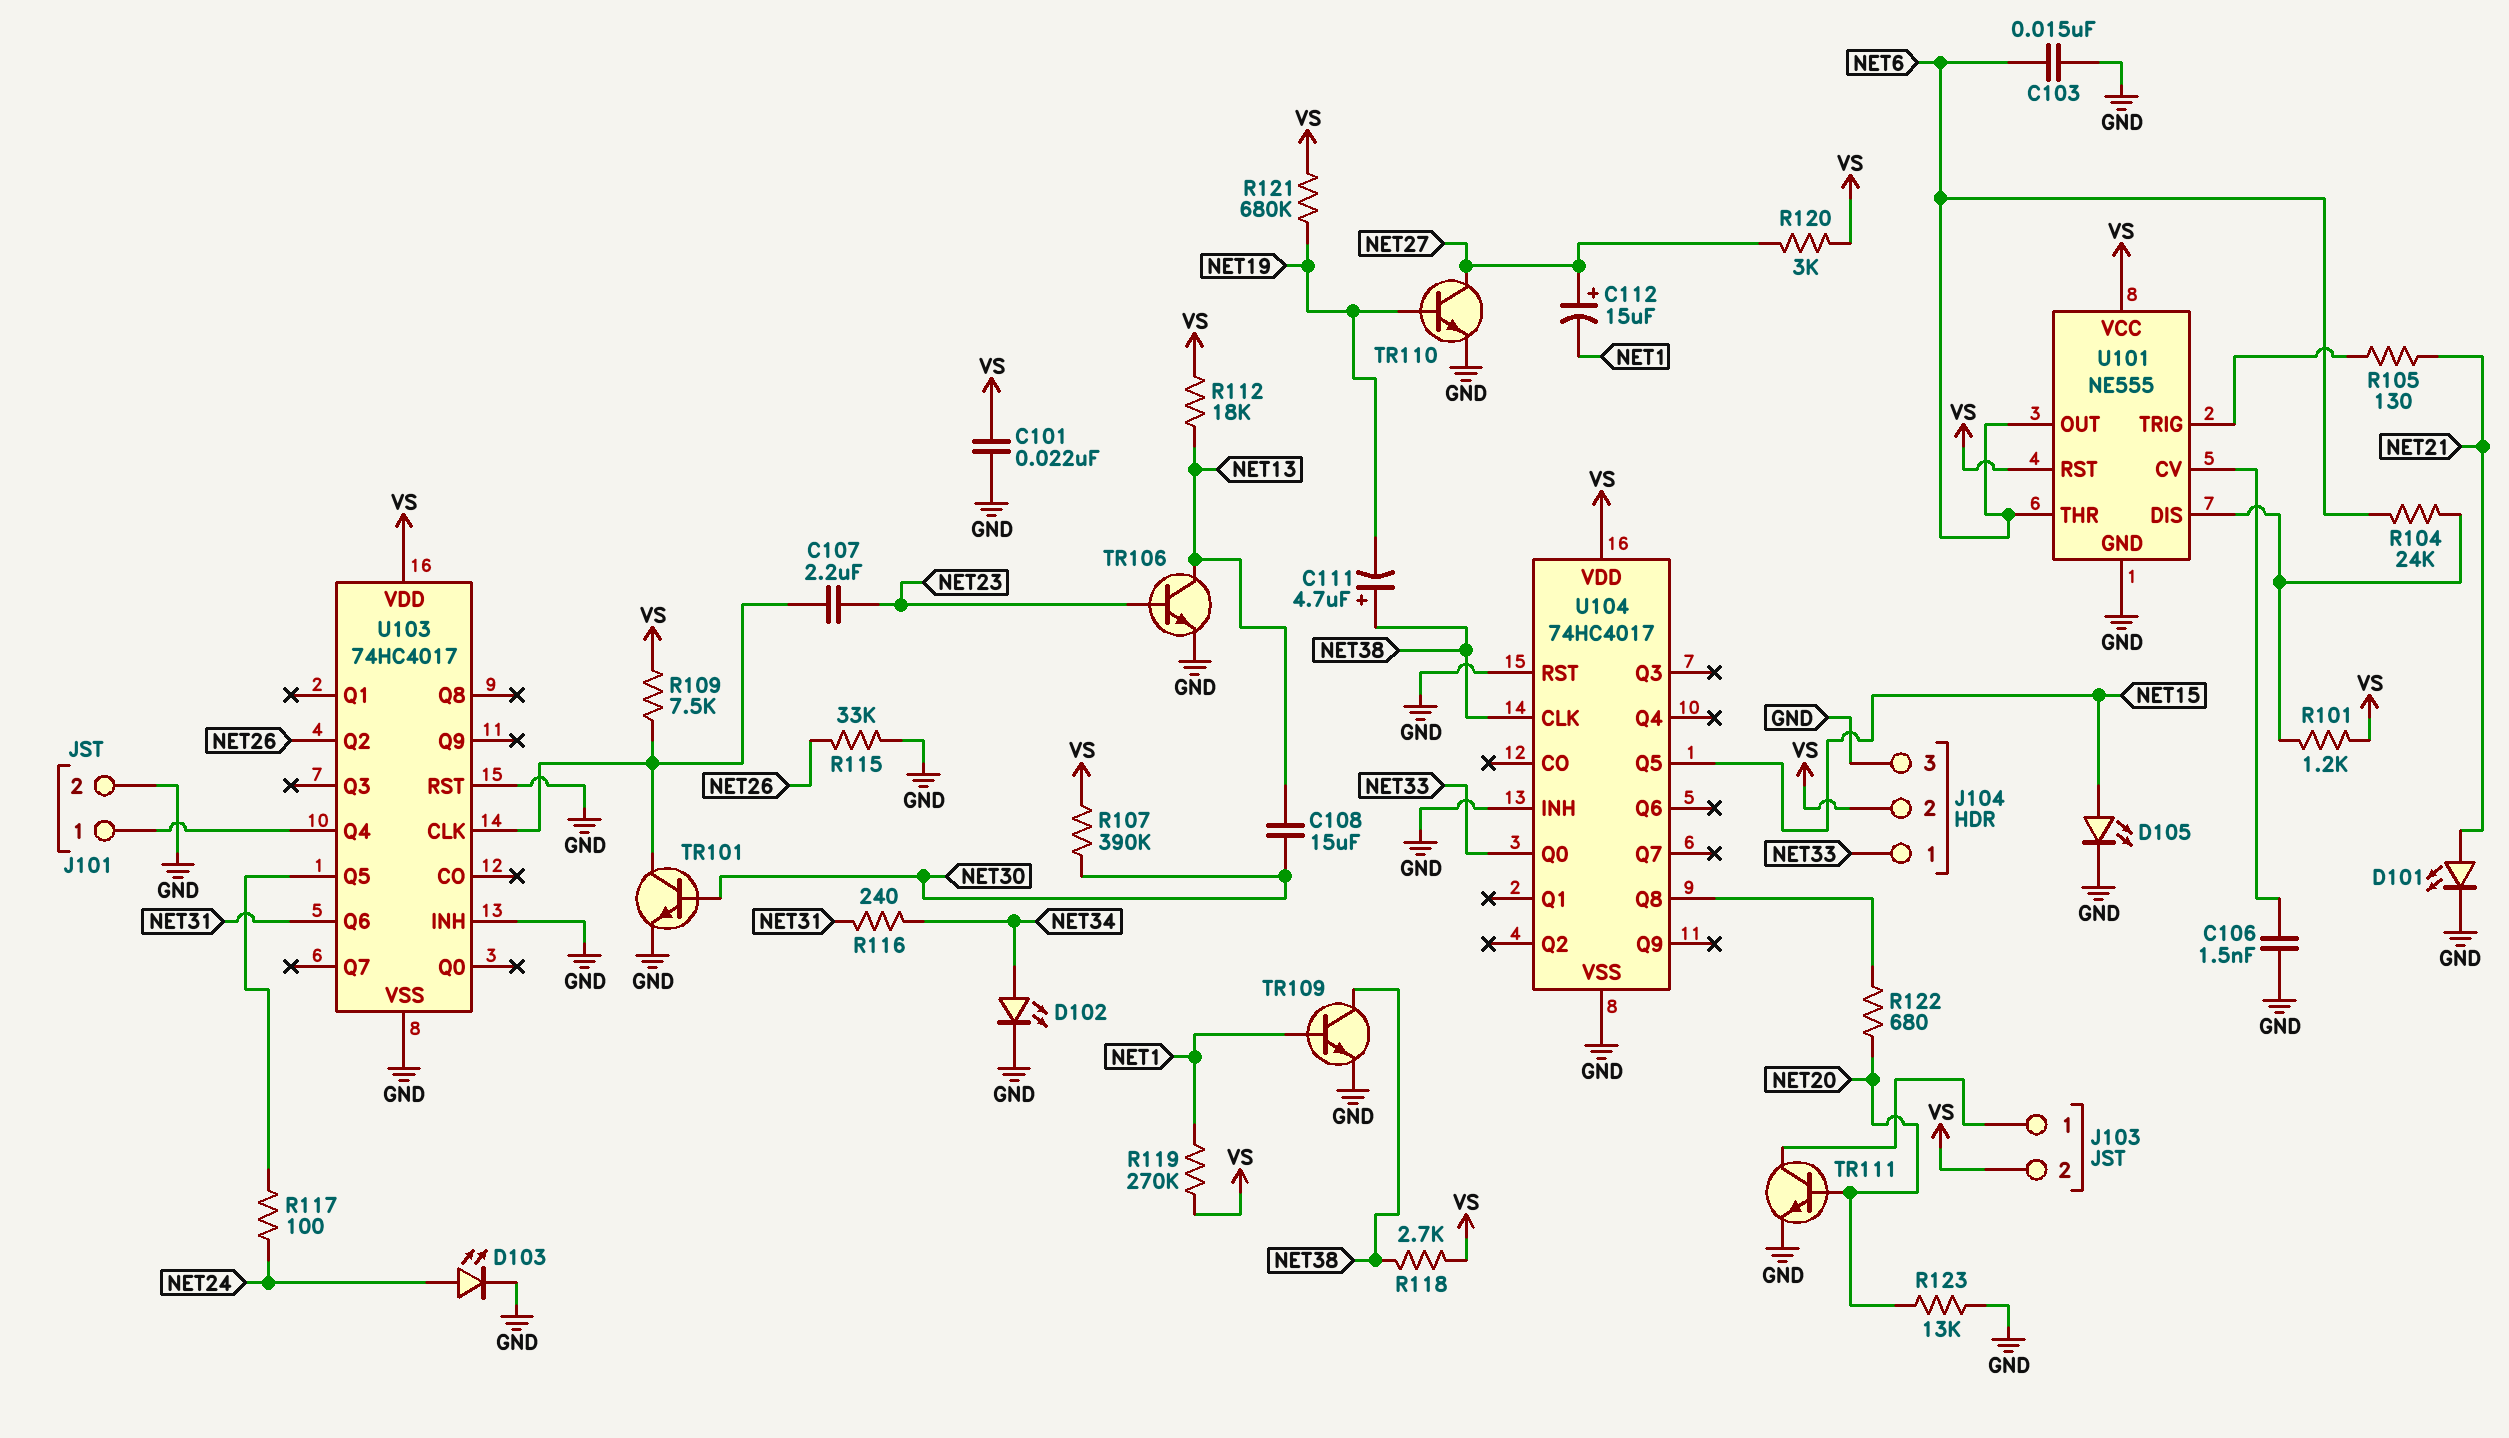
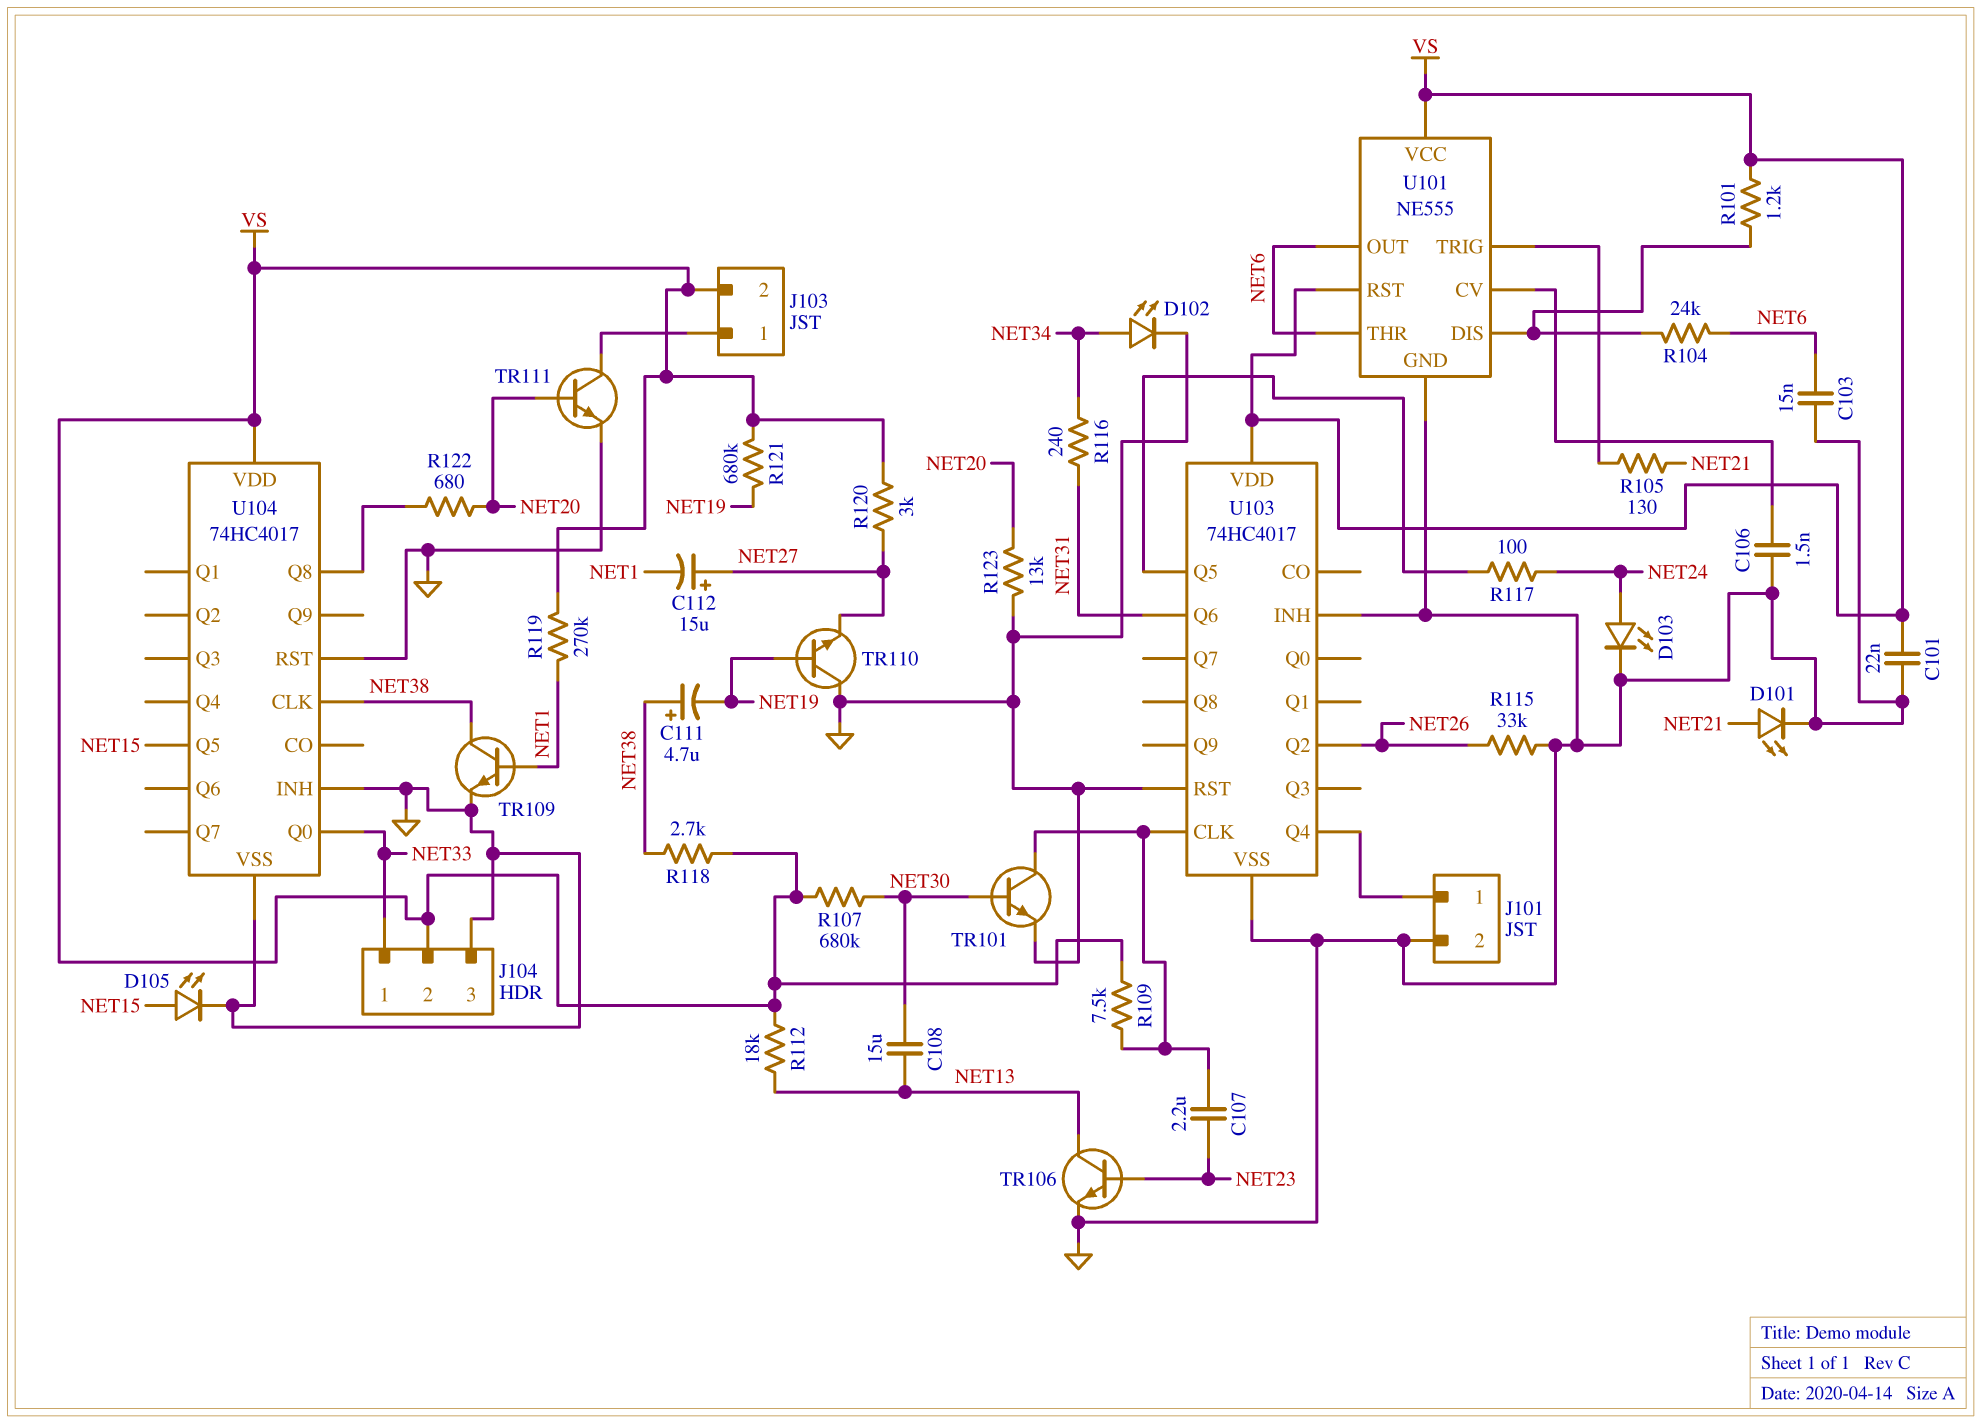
R107: 390k (NET30, VS) -> 680k (NET30, VS)
TR110: NPN (B NET19, C NET27, E GND) -> NPN (B NET19, C GND, E NET27)

